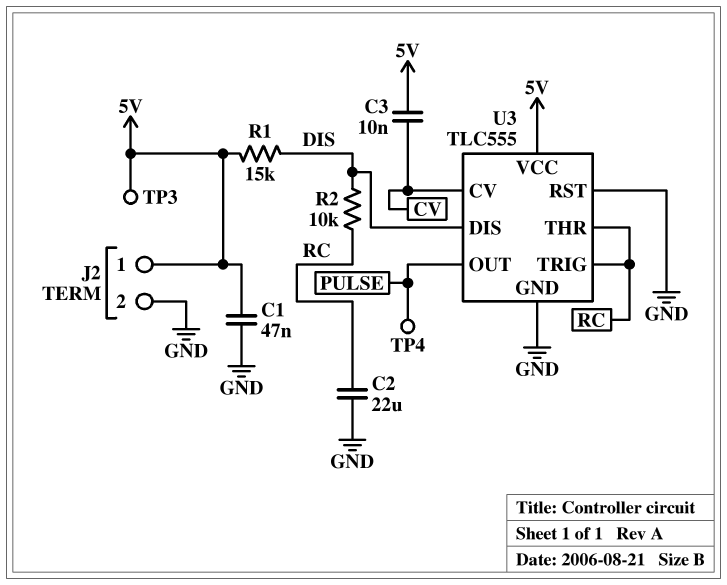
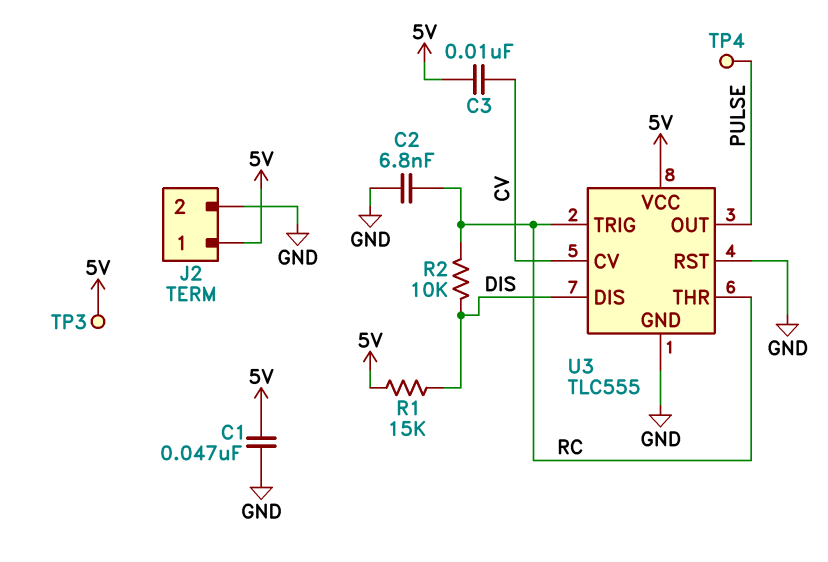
C2: 22uF (GND, RC) -> 6.8nF (GND, RC)

